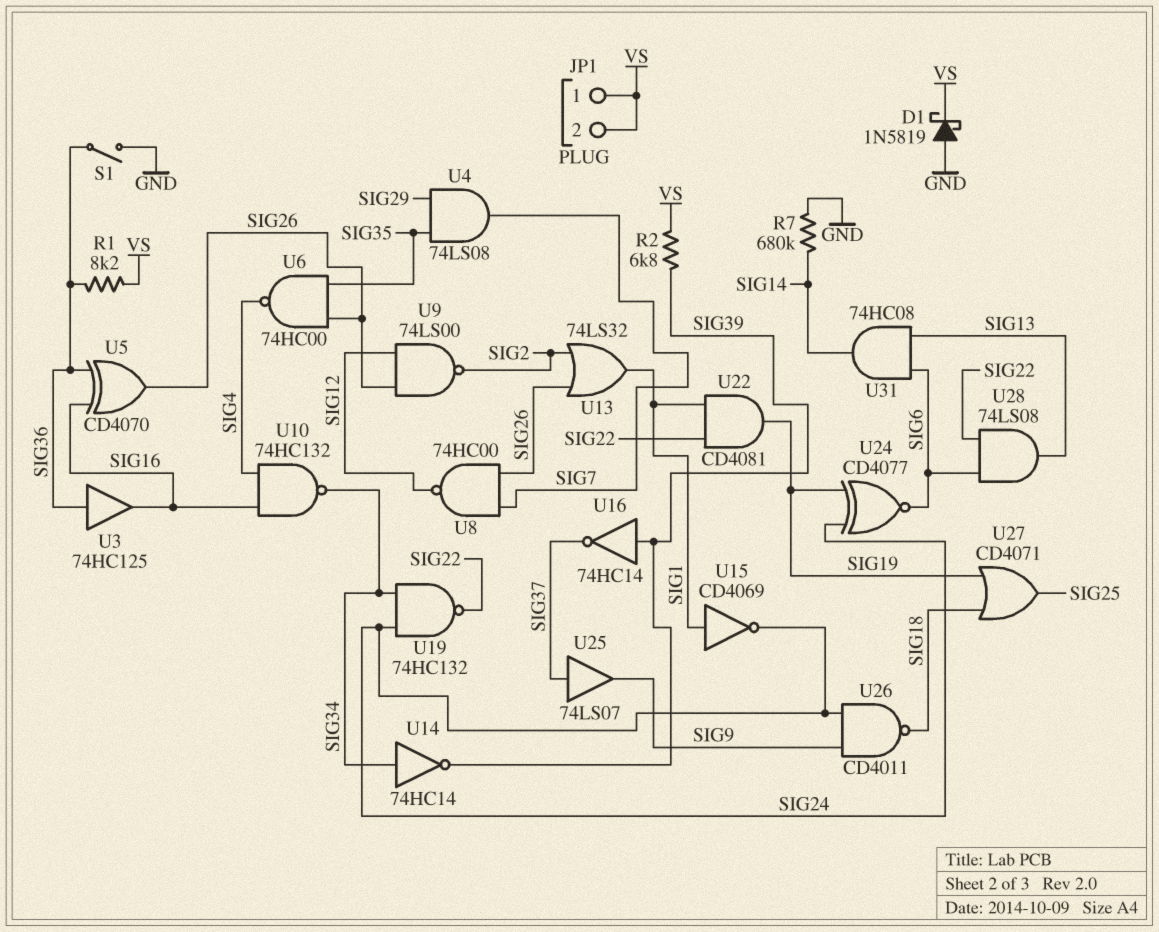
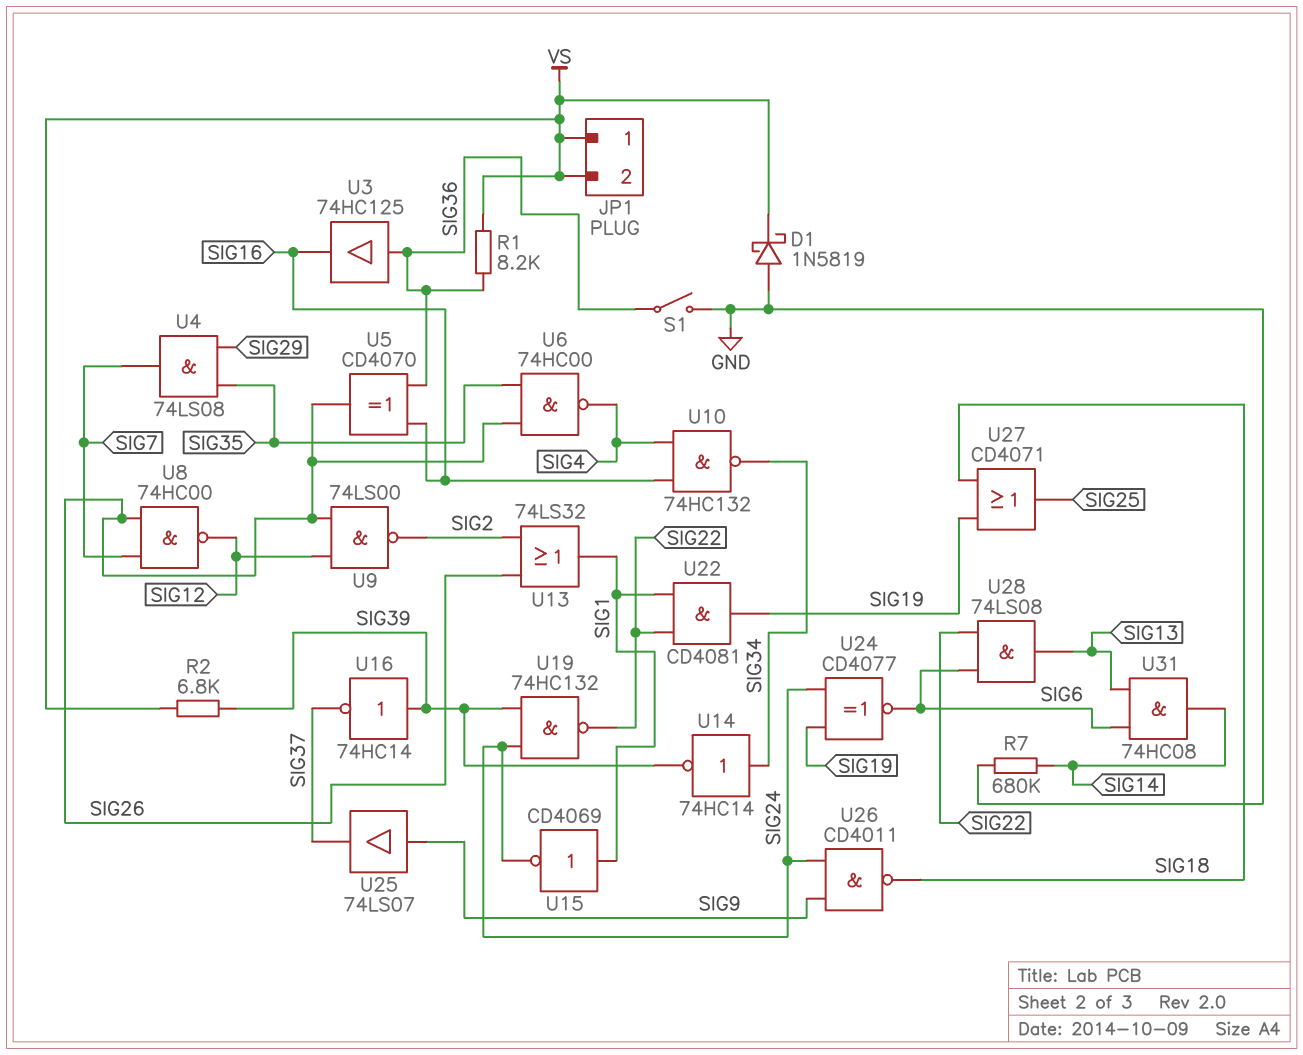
U19: NAND 74HC132 (in SIG24, in SIG34, out SIG22) -> NAND 74HC132 (in SIG24, in SIG39, out SIG22)
U25: buffer 74LS07 (in SIG37, out SIG9) -> buffer 74LS07 (in SIG9, out SIG37)

